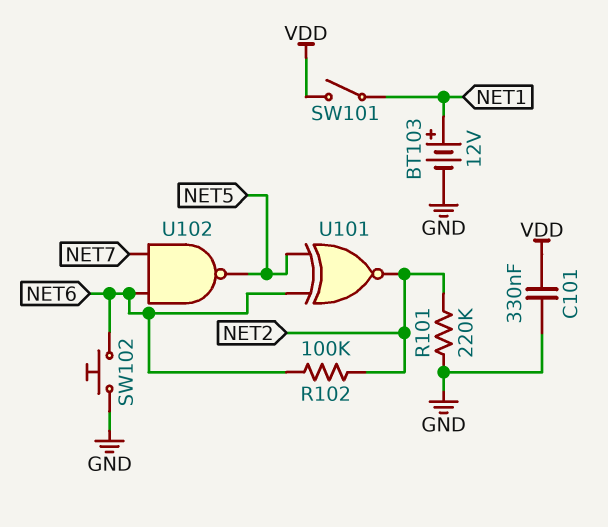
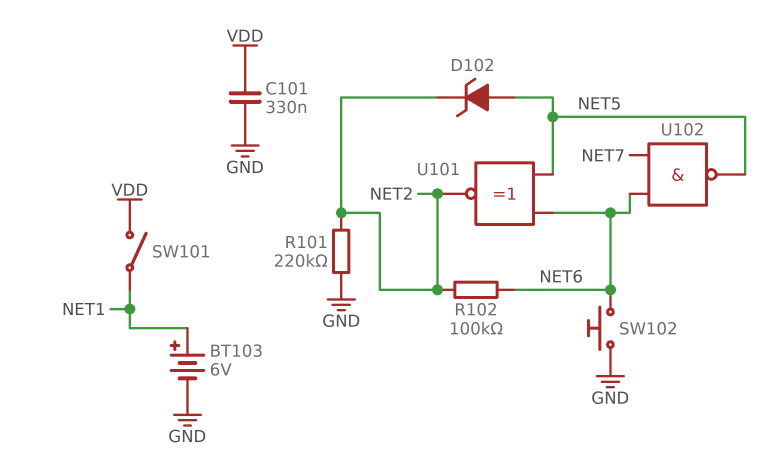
BT103: 12V (plus NET1, minus GND) -> 6V (plus NET1, minus GND)
D102: none -> zener (A NET5, K NET2)

